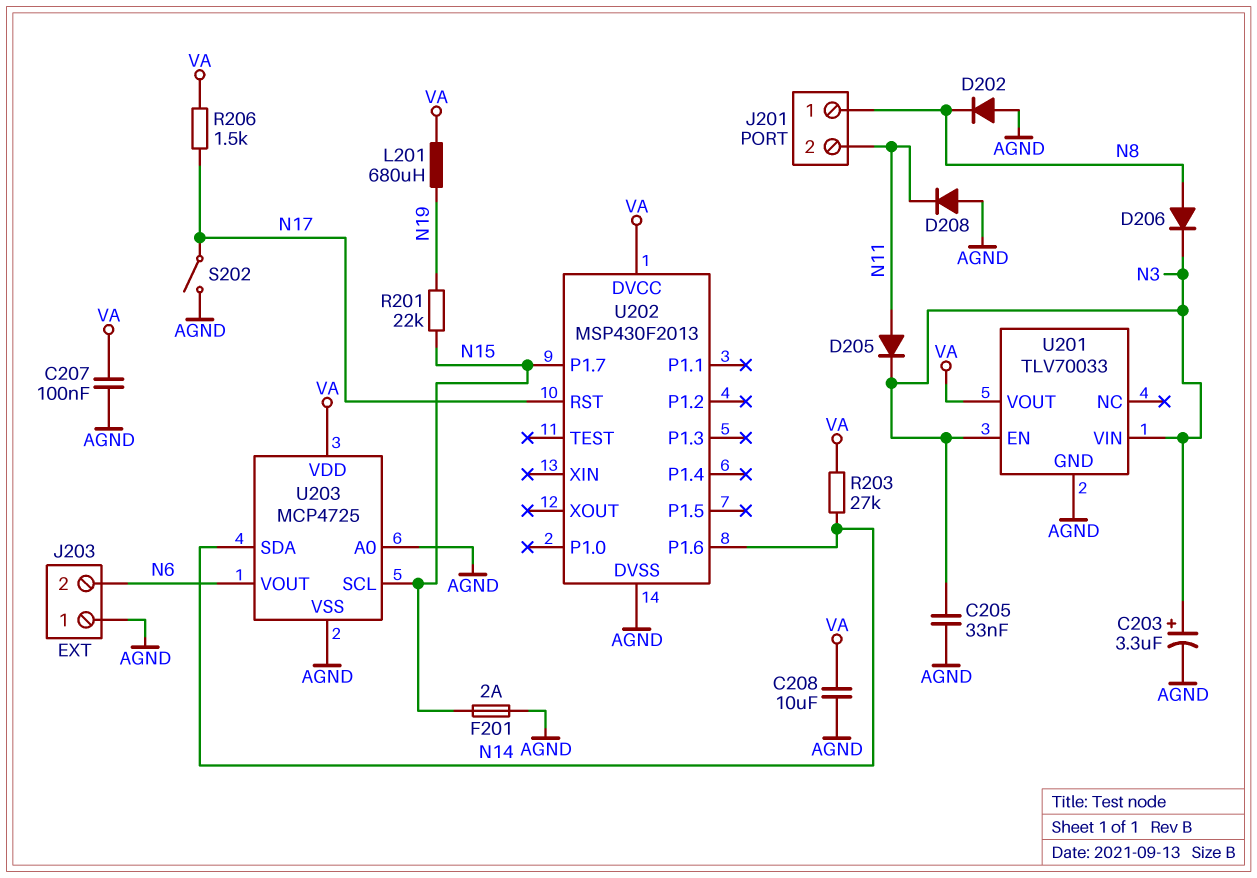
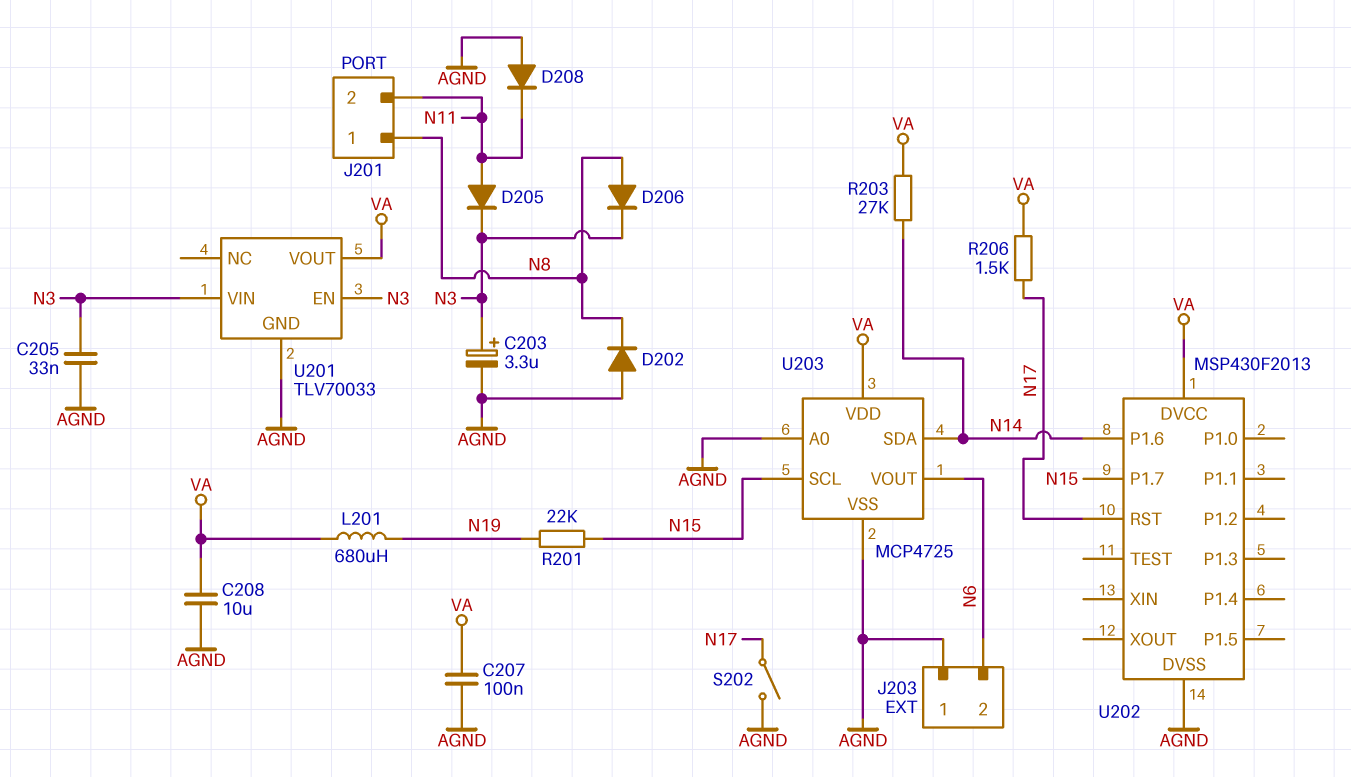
F201: 2A (AGND, N15) -> none

